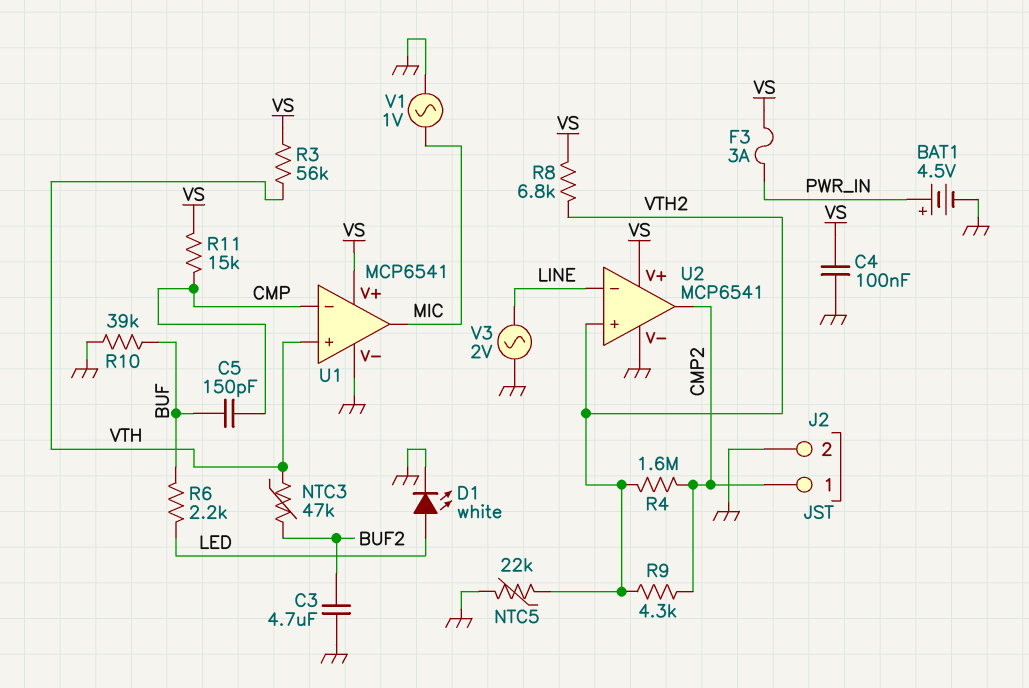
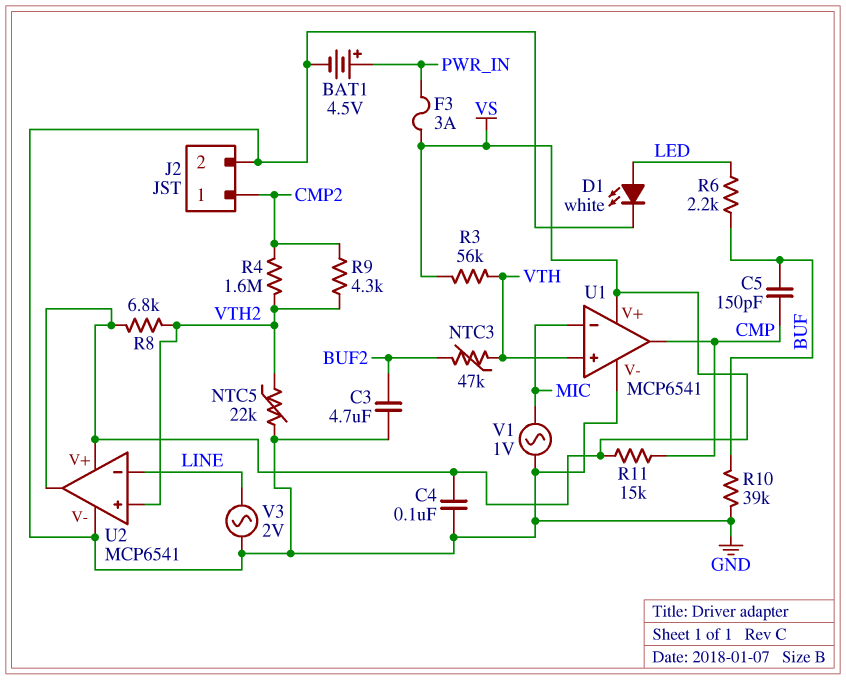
U1 pin in-: CMP -> MIC
U1 pin out: MIC -> CMP
U2 pin out: CMP2 -> VS

